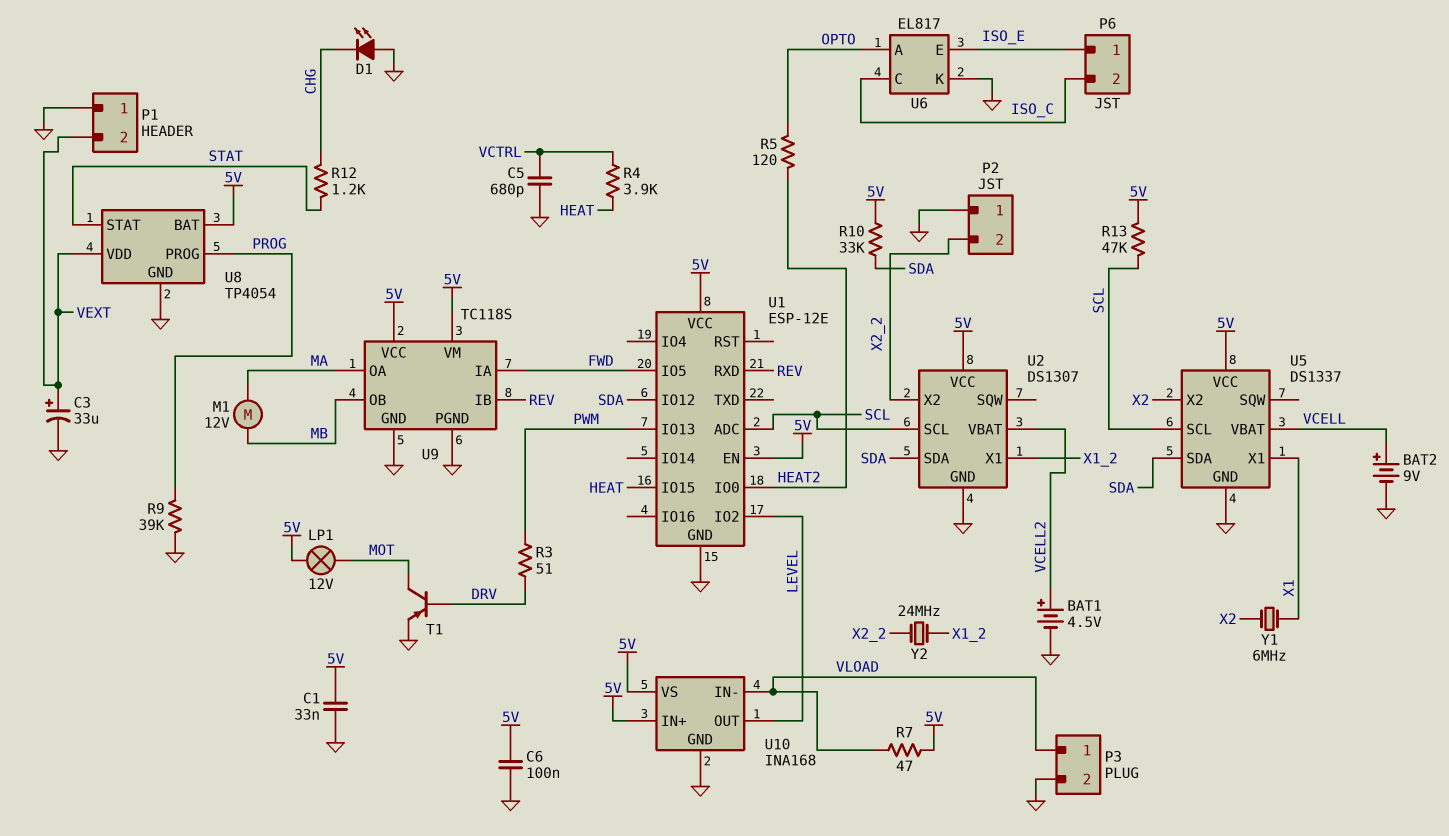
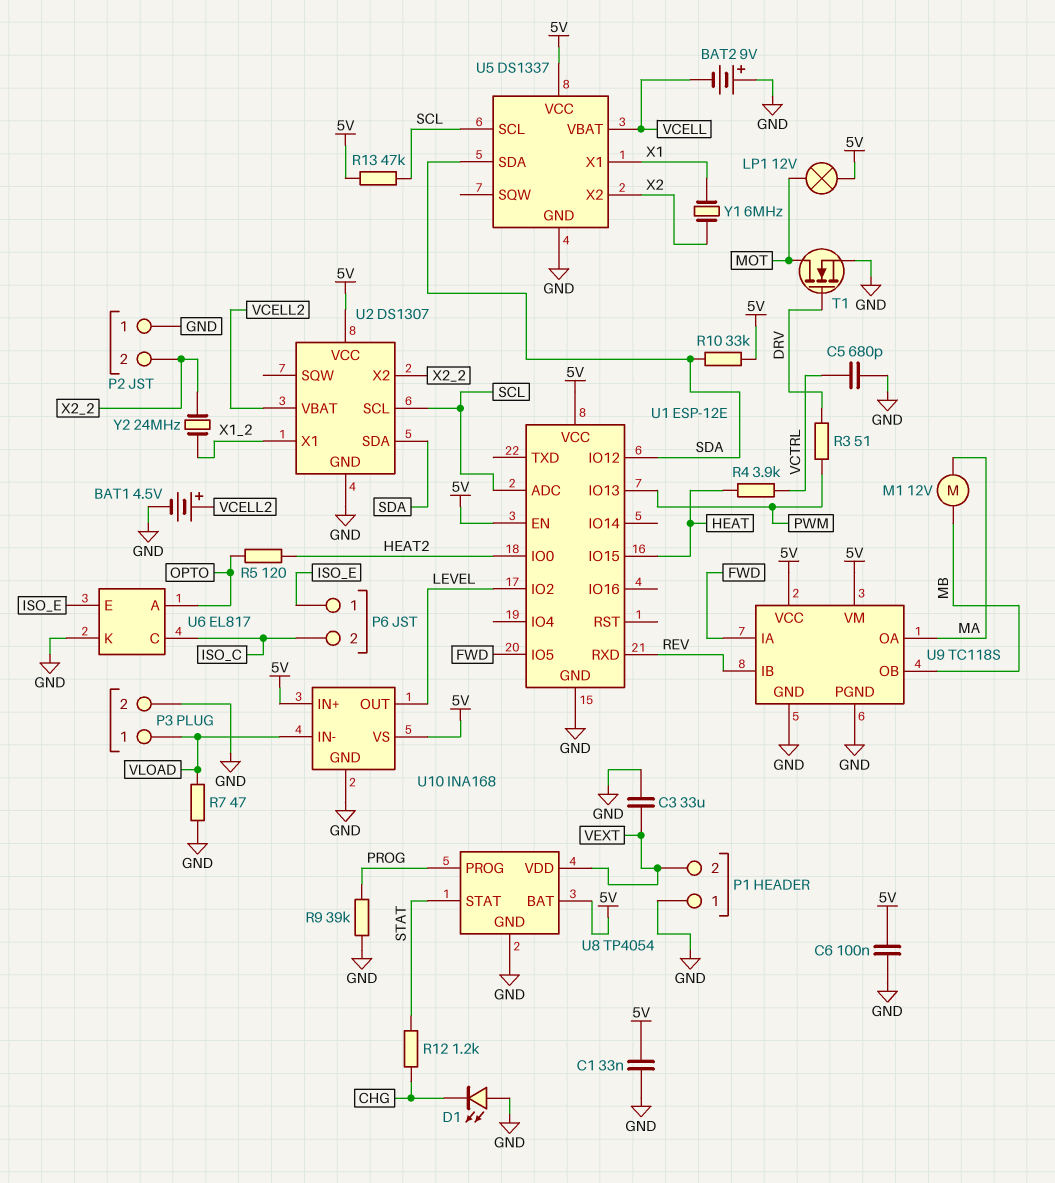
BAT2: 9V (plus VCELL, minus GND) -> 9V (plus GND, minus VCELL)
C3: 33uF (plus VEXT, minus GND) -> 33uF (GND, VEXT)
R7: 47 (5V, VLOAD) -> 47 (GND, VLOAD)
T1: PNP (B DRV, C MOT, E GND) -> NMOS (G DRV, D MOT, S GND)

